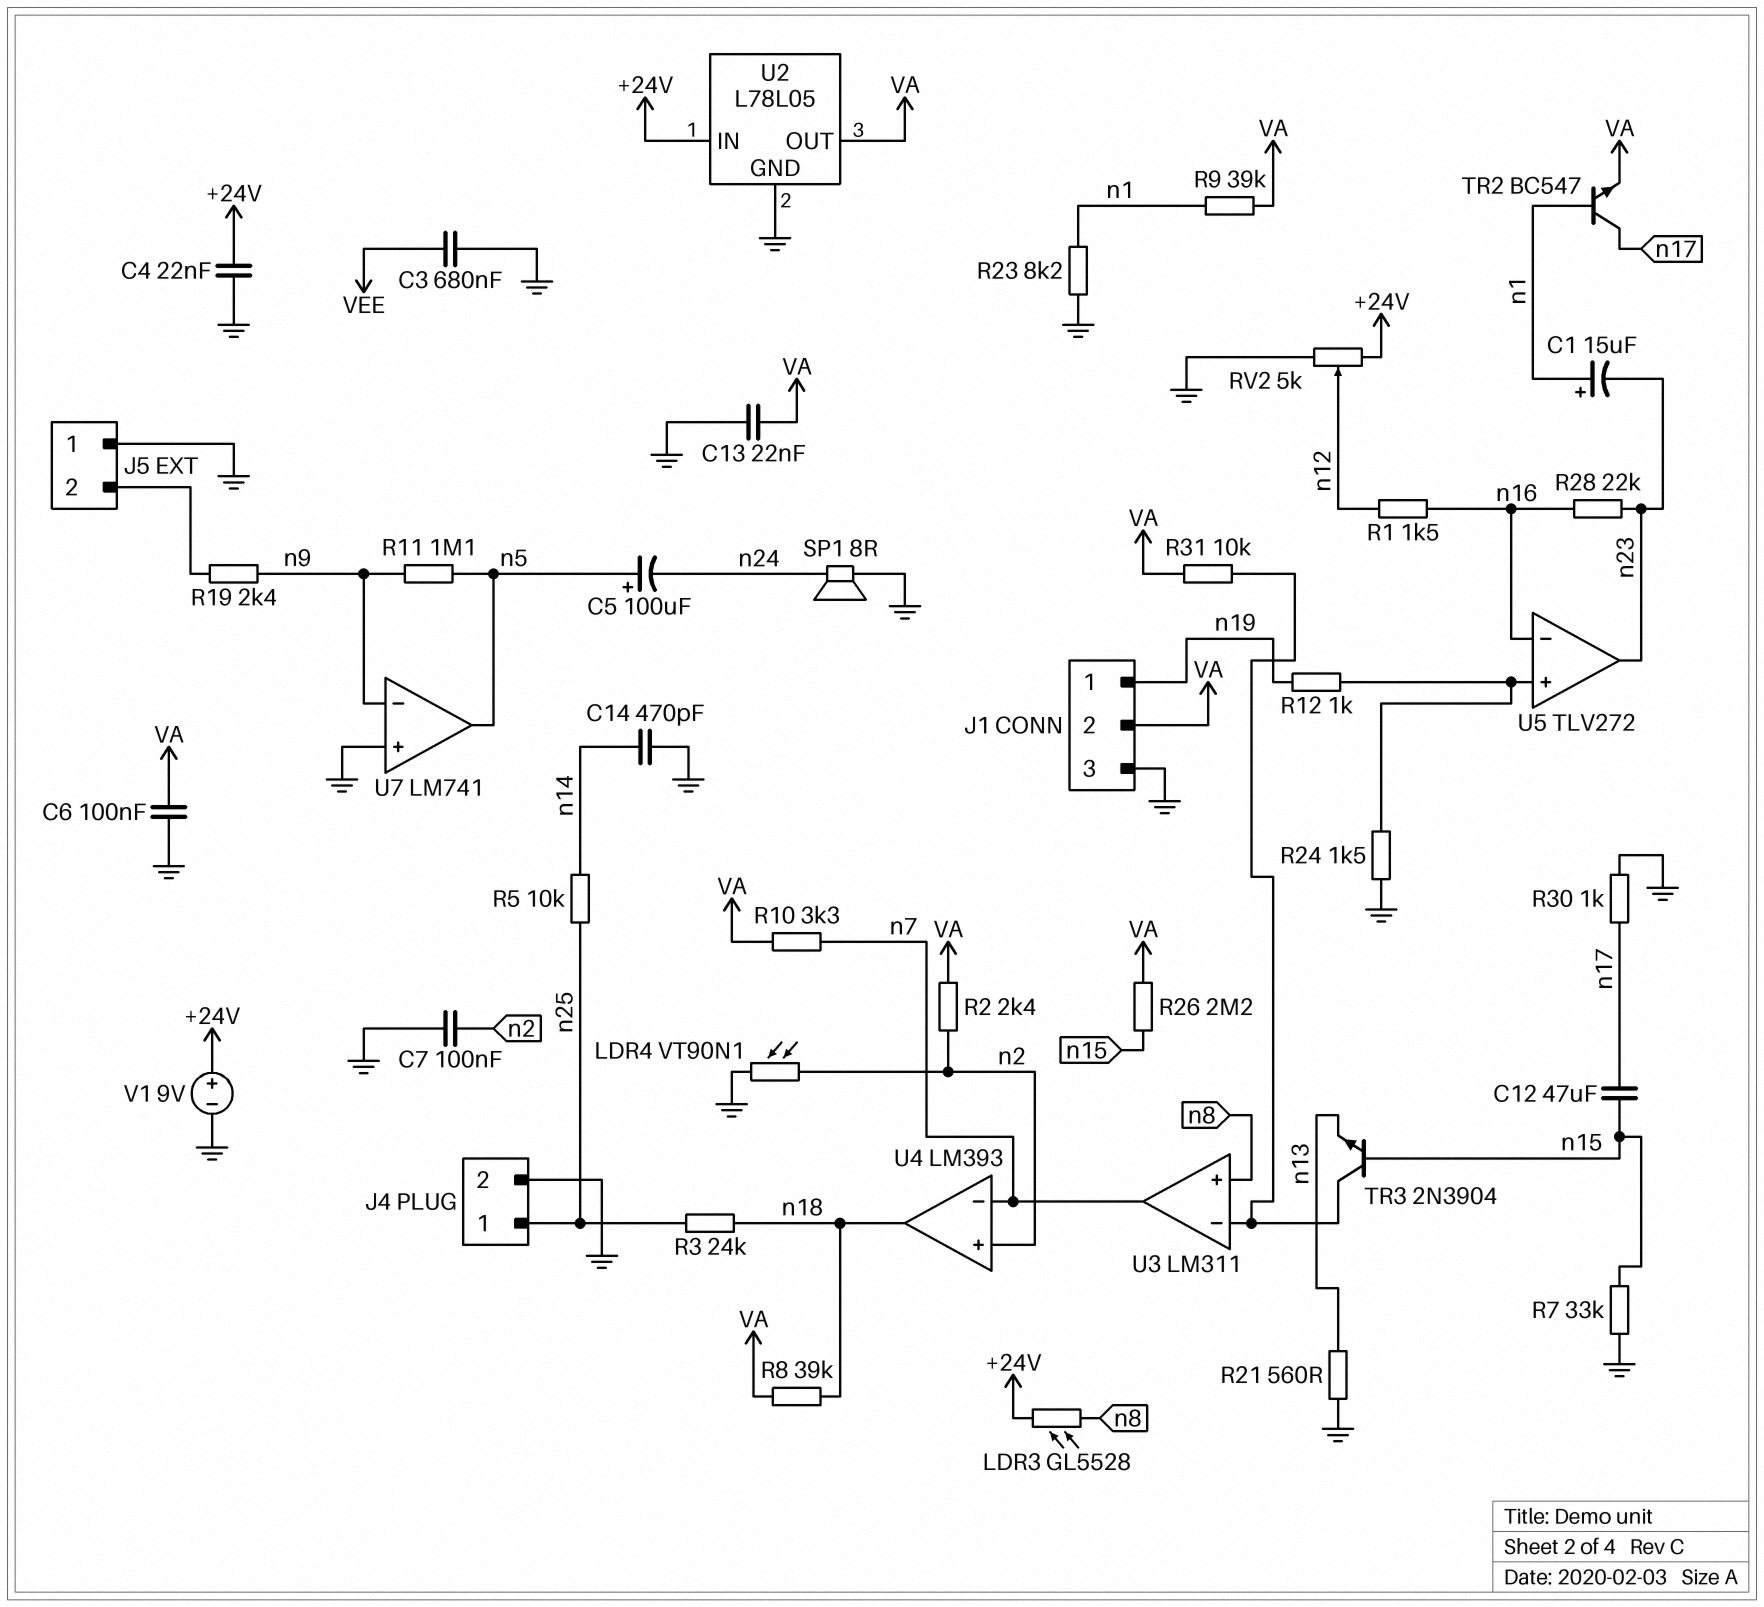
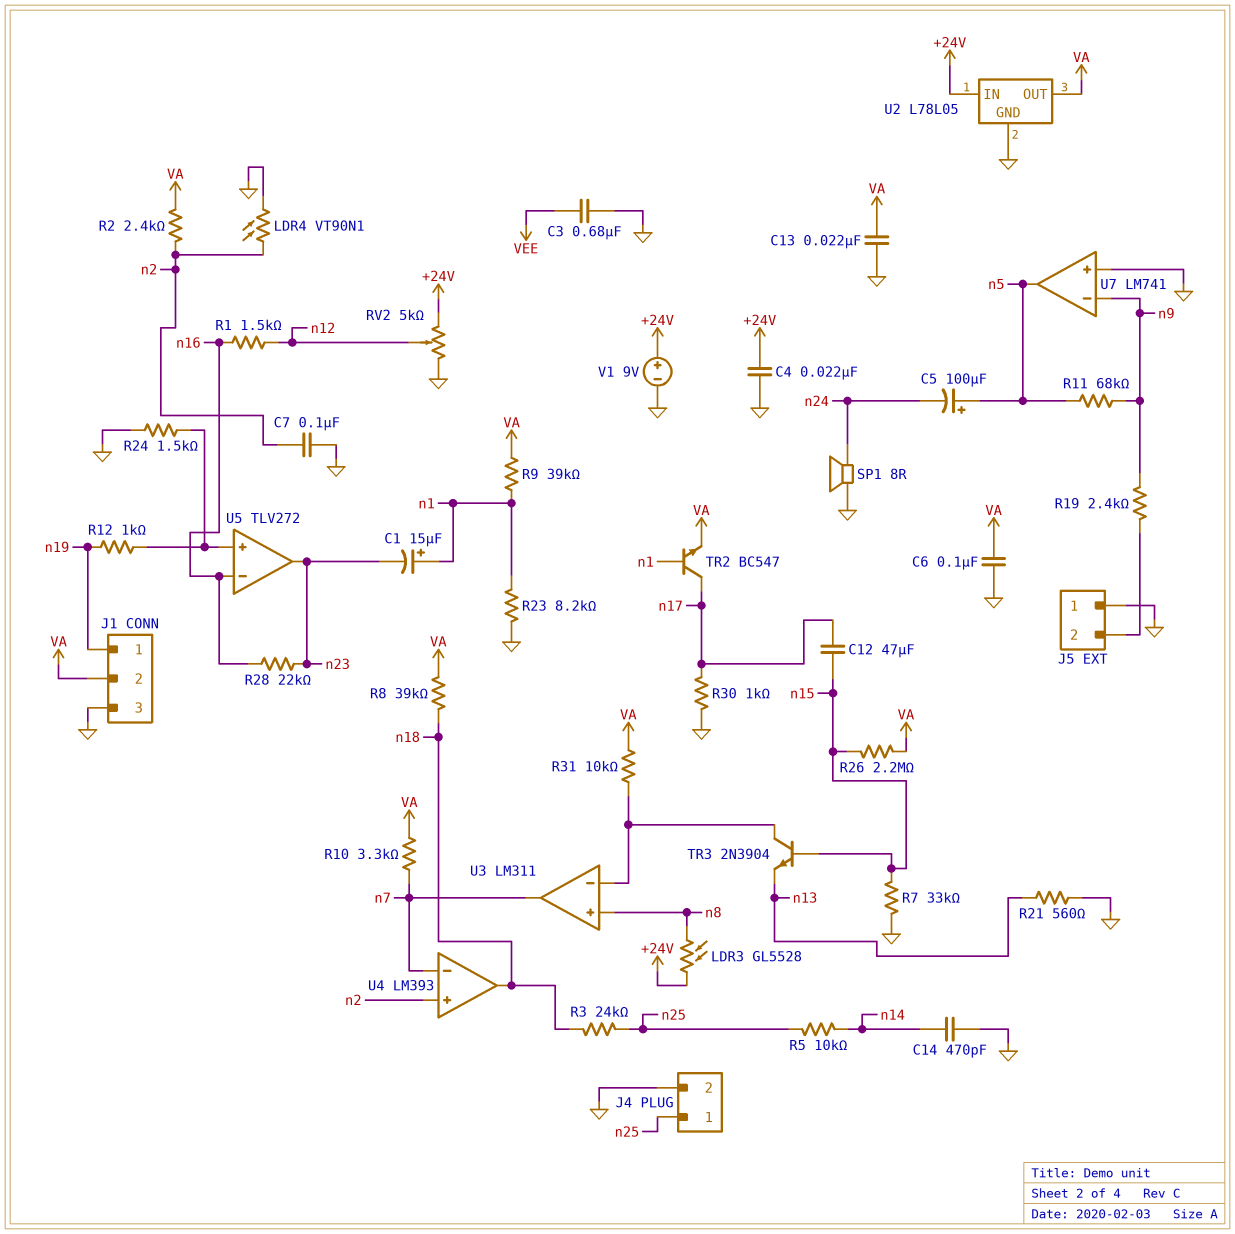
R11: 1.1M (n5, n9) -> 68k (n5, n9)

